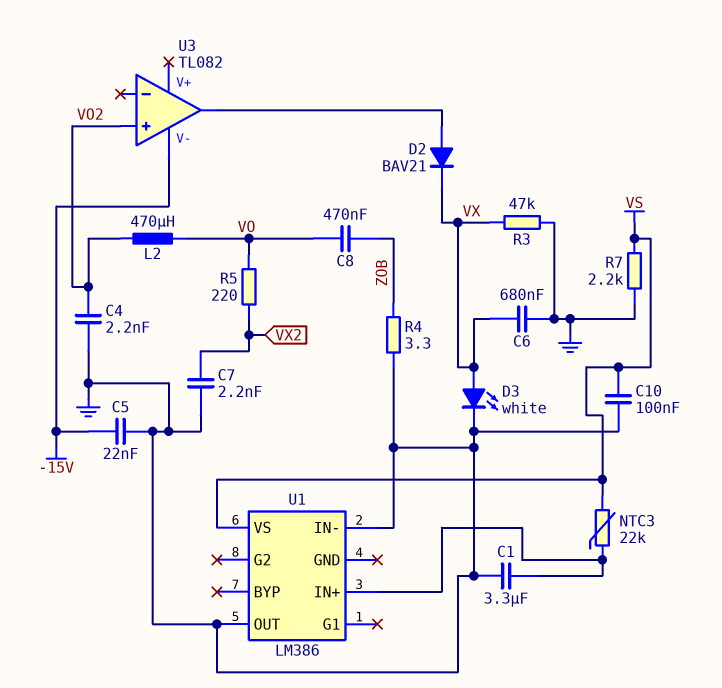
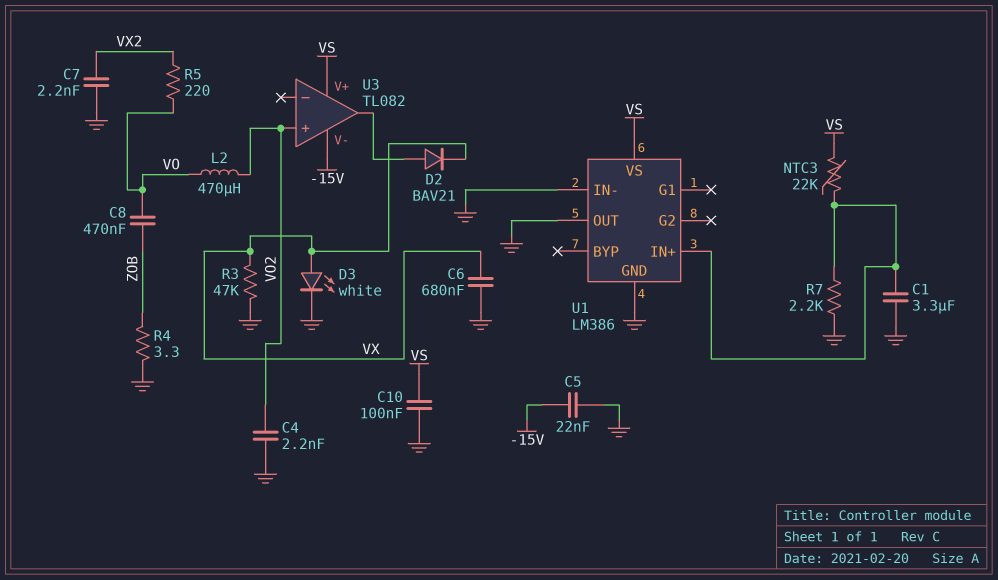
R7: 2.2k (GND, VS) -> 2.2k (GND, U1/IN+)
U1 pin GND: none -> GND
U3 pin V+: none -> VS

